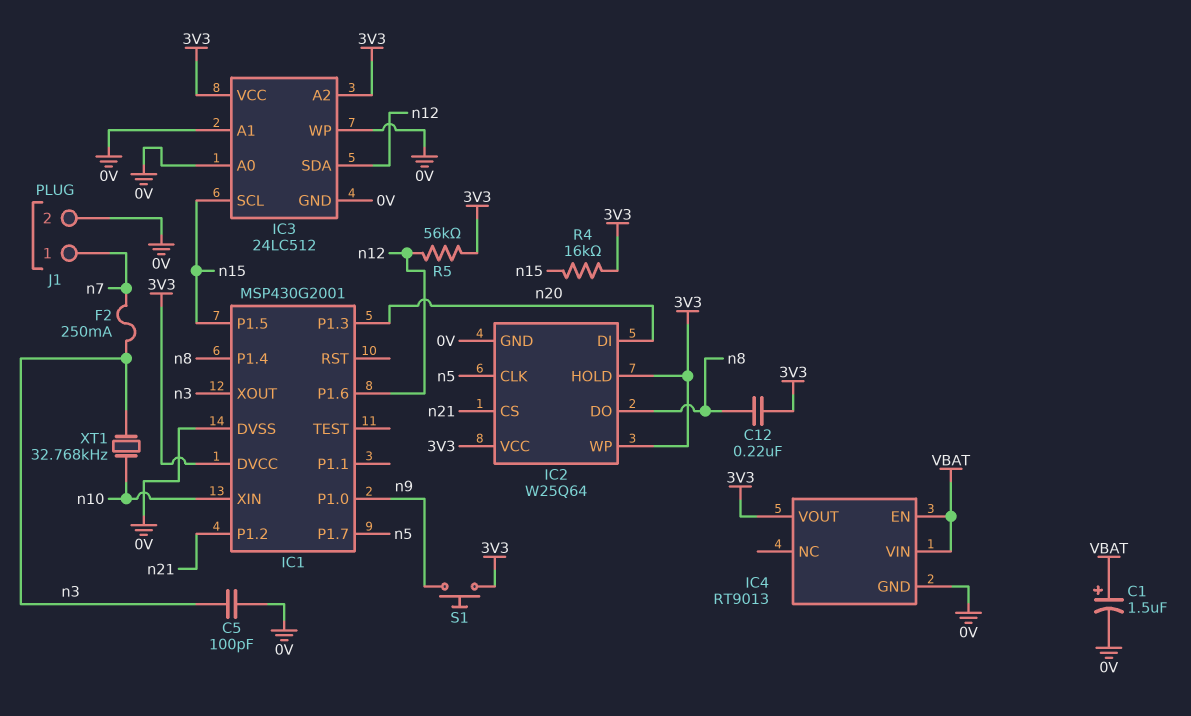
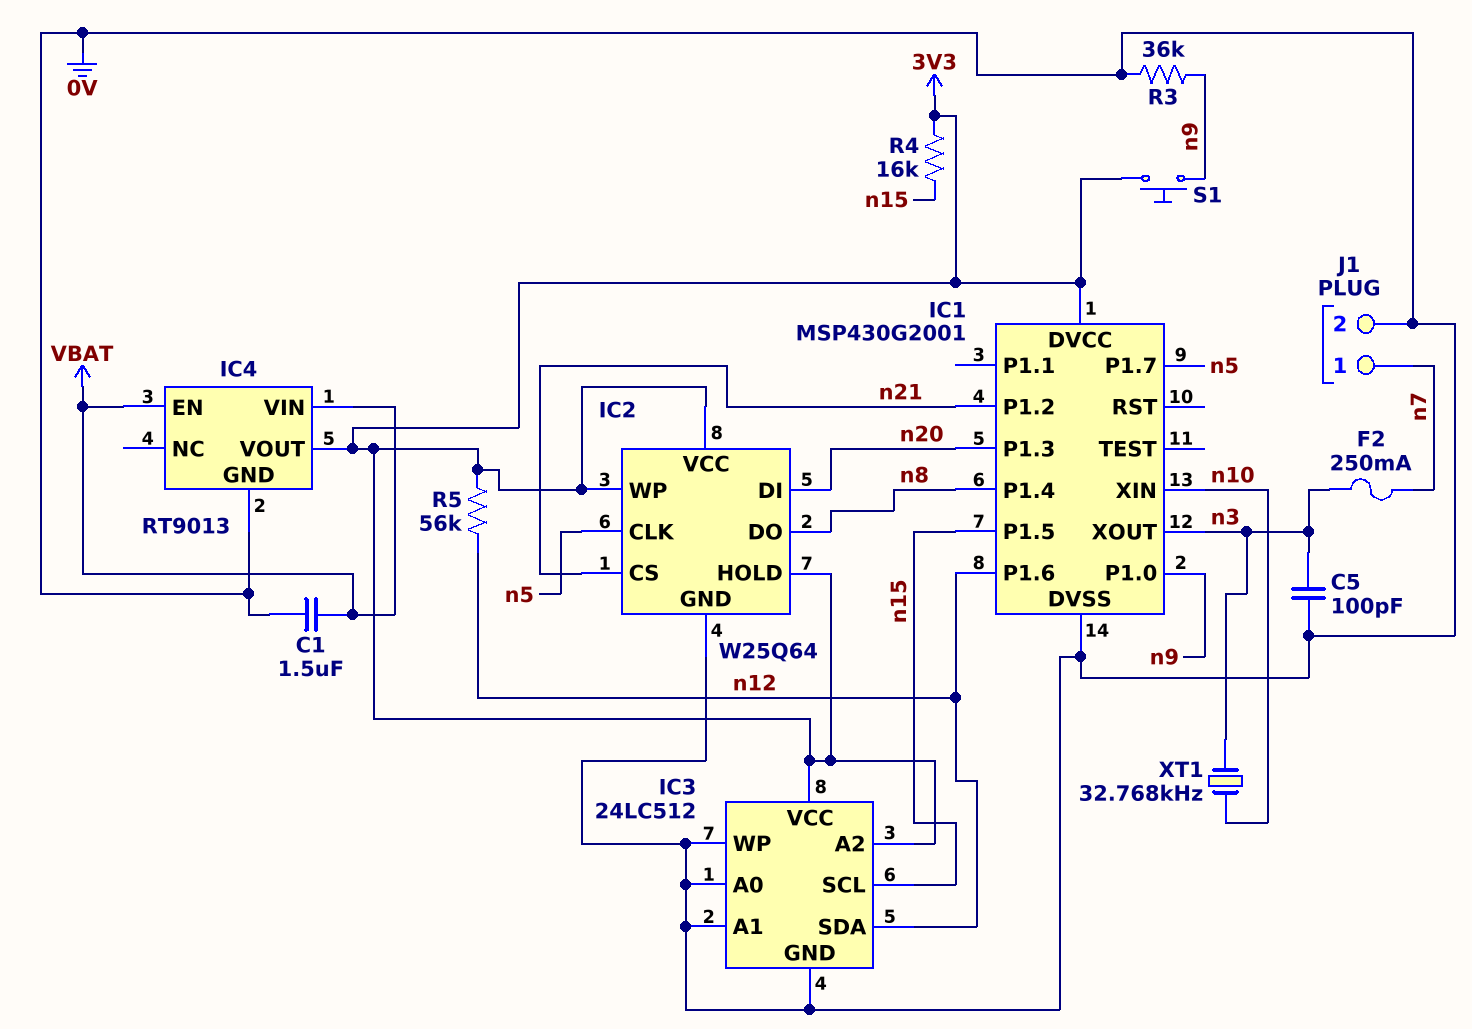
C1: 1.5uF (plus VBAT, minus 0V) -> 1.5uF (0V, VBAT)
C12: 220nF (3V3, n8) -> none
R3: none -> 36k (0V, n9)

